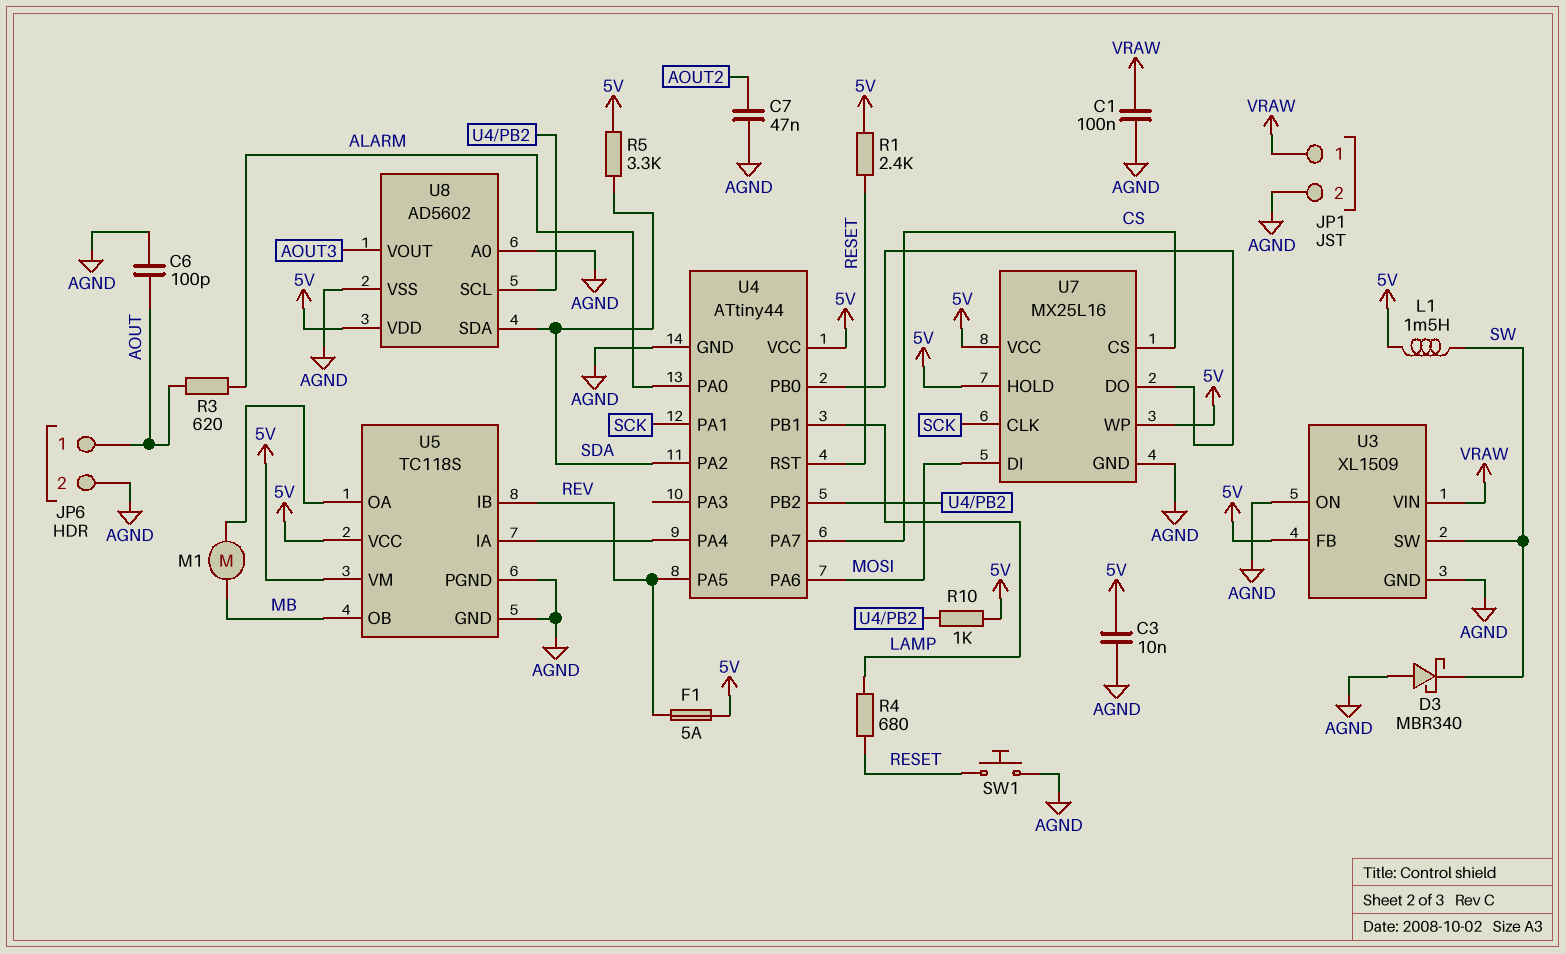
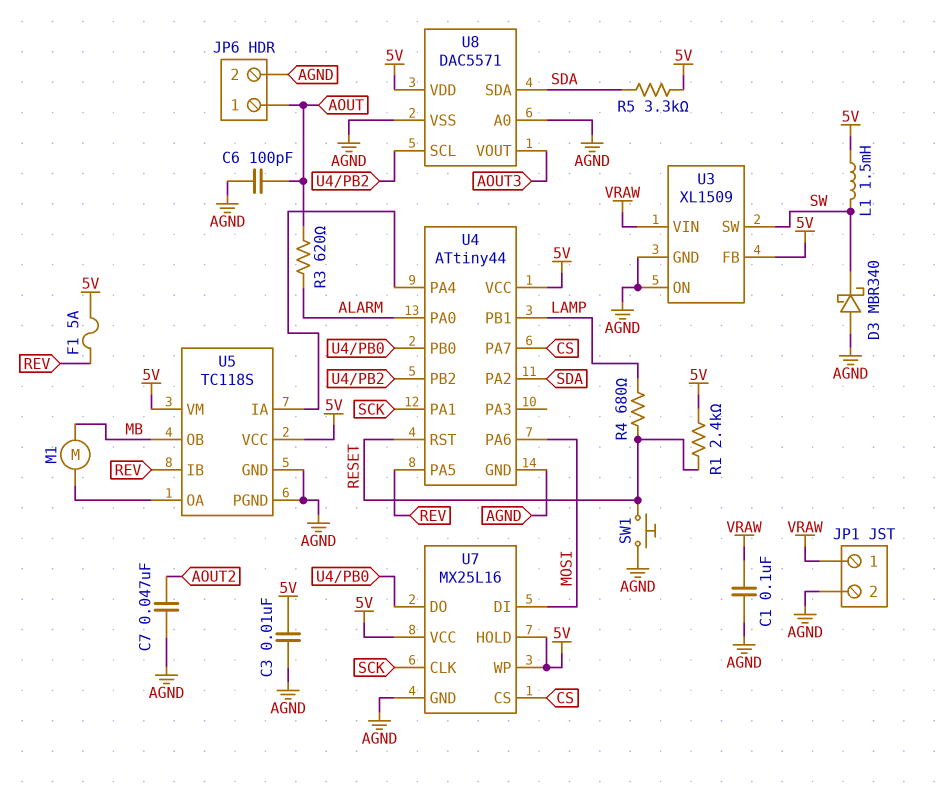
R10: 1k (5V, U4/PB2) -> none
U8: AD5602 -> DAC5571

